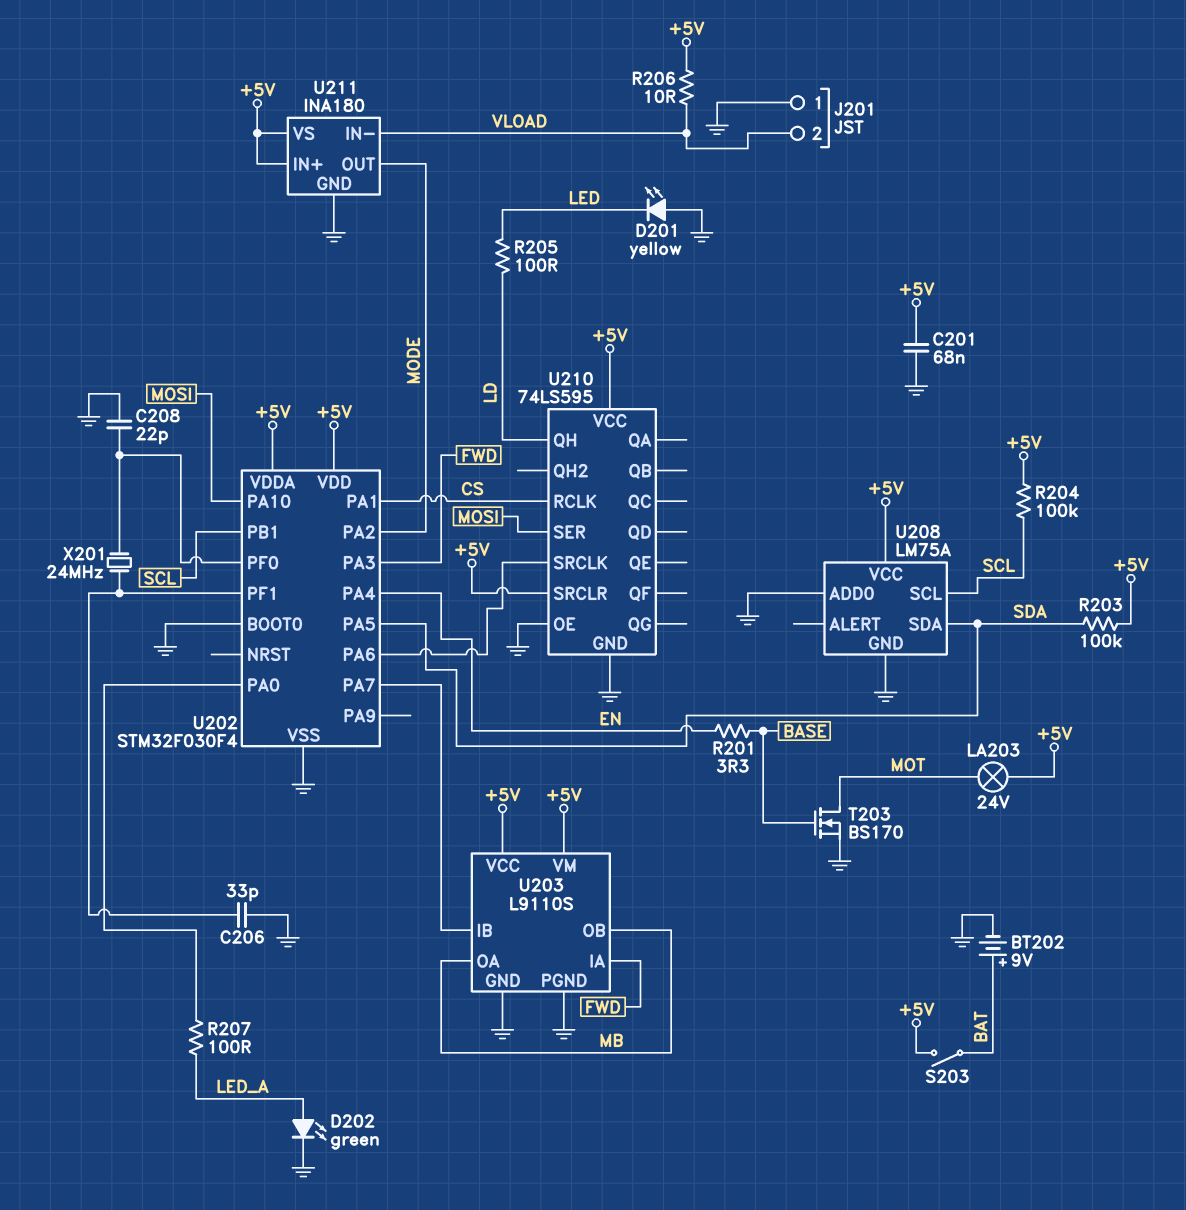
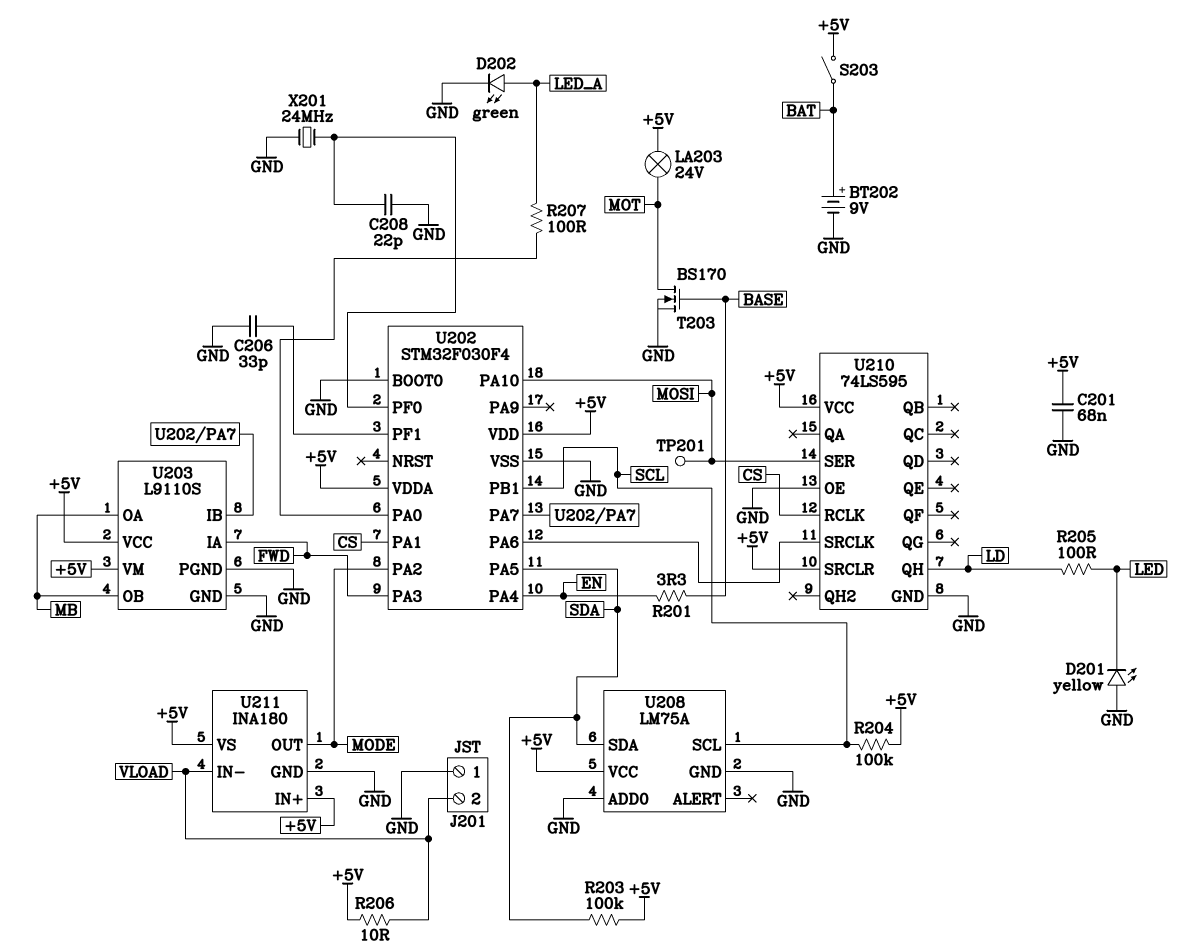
TP201: none -> test point (MOSI)
X201: 24MHz (U202/PF0, U202/PF1) -> 24MHz (GND, U202/PF0)

